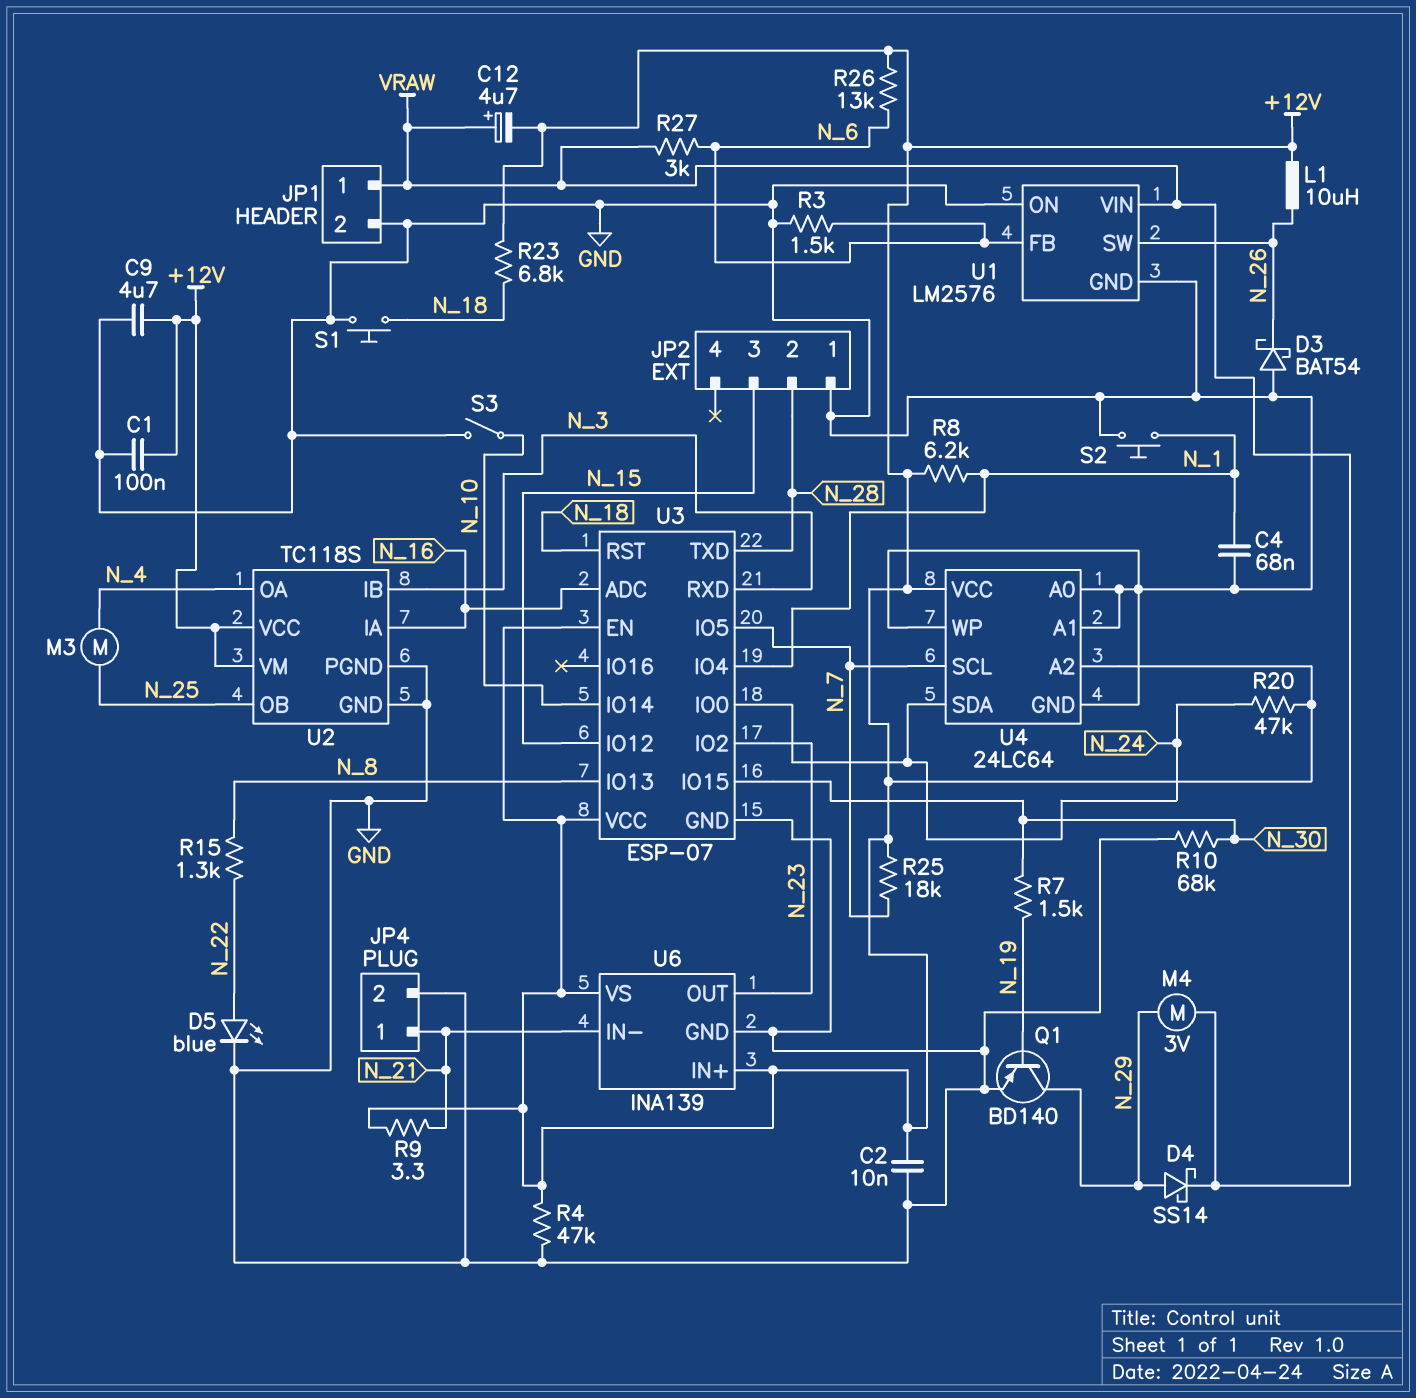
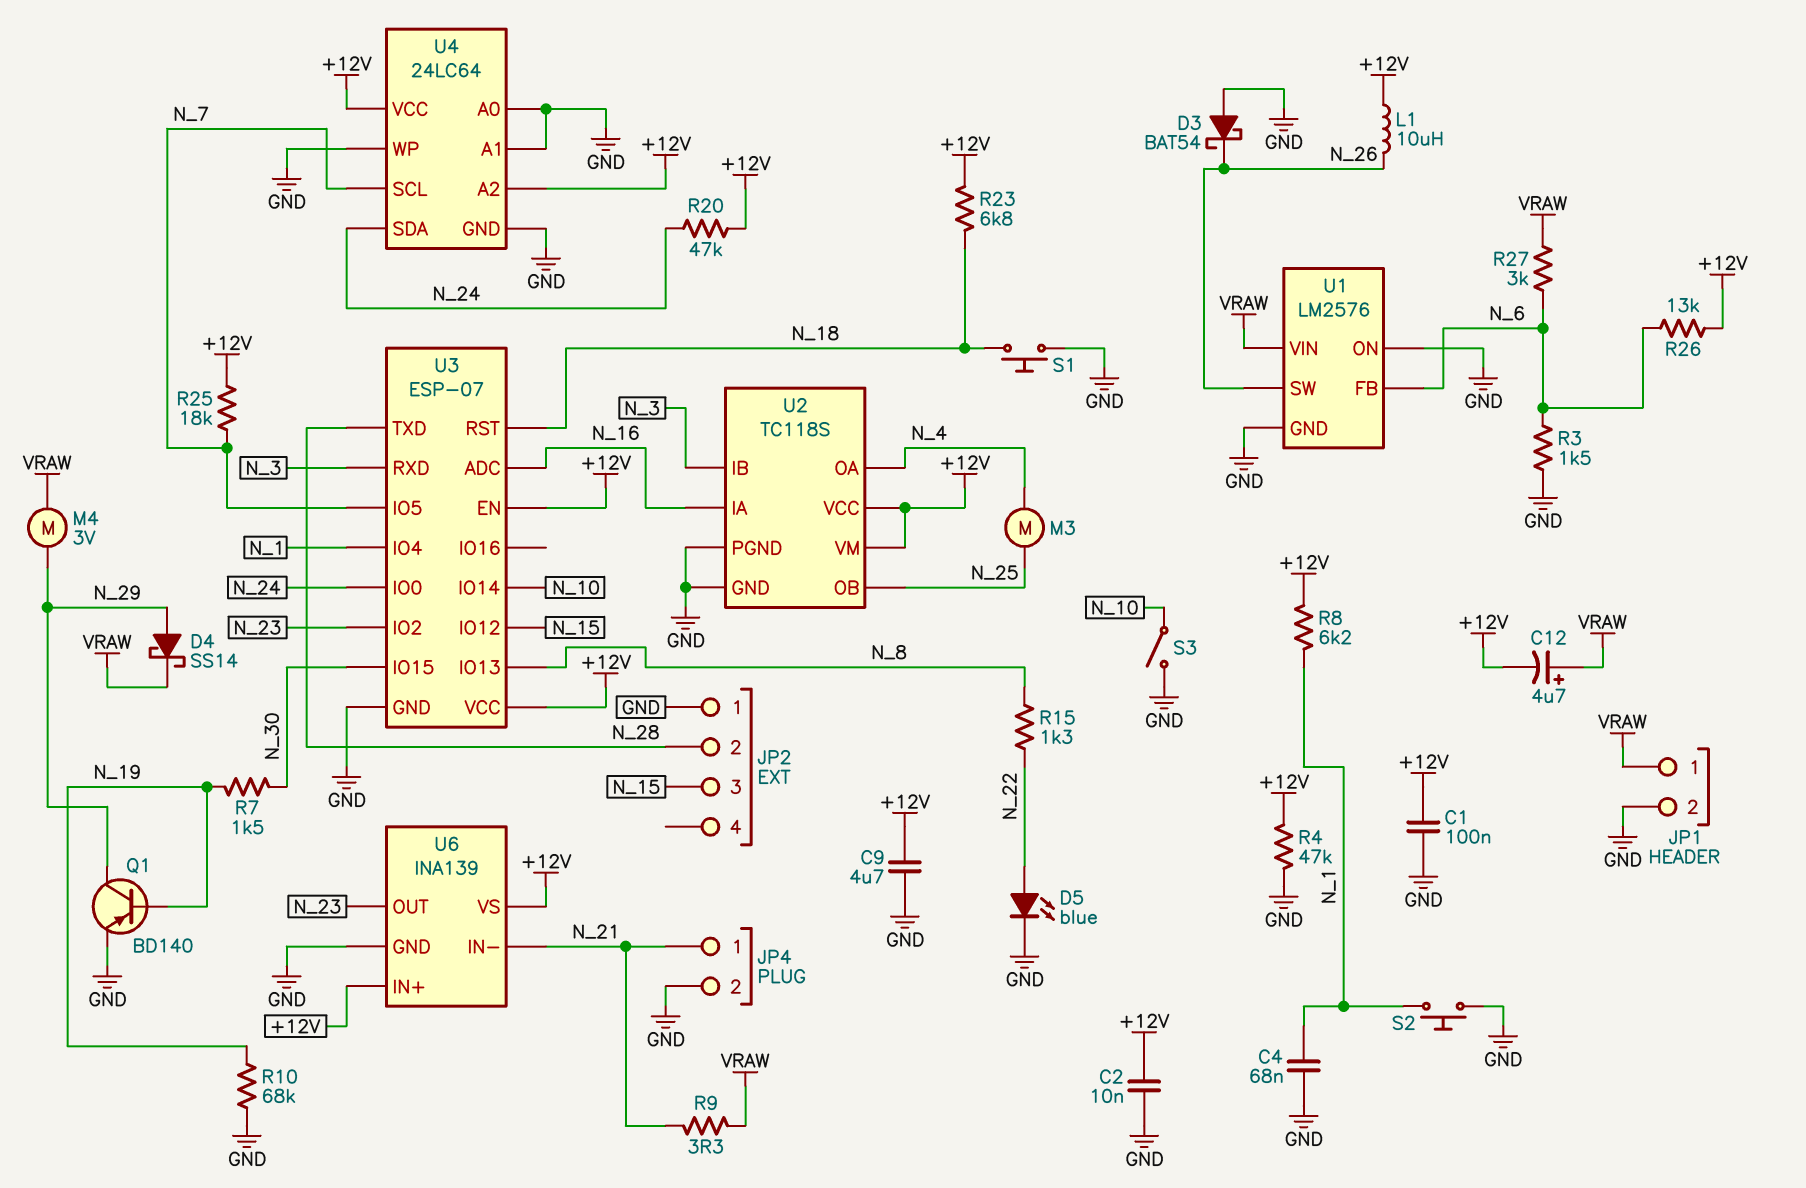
R9: 3.3 (+12V, N_21) -> 3.3 (N_21, VRAW)
R10: 68k (GND, N_30) -> 68k (GND, N_19)

